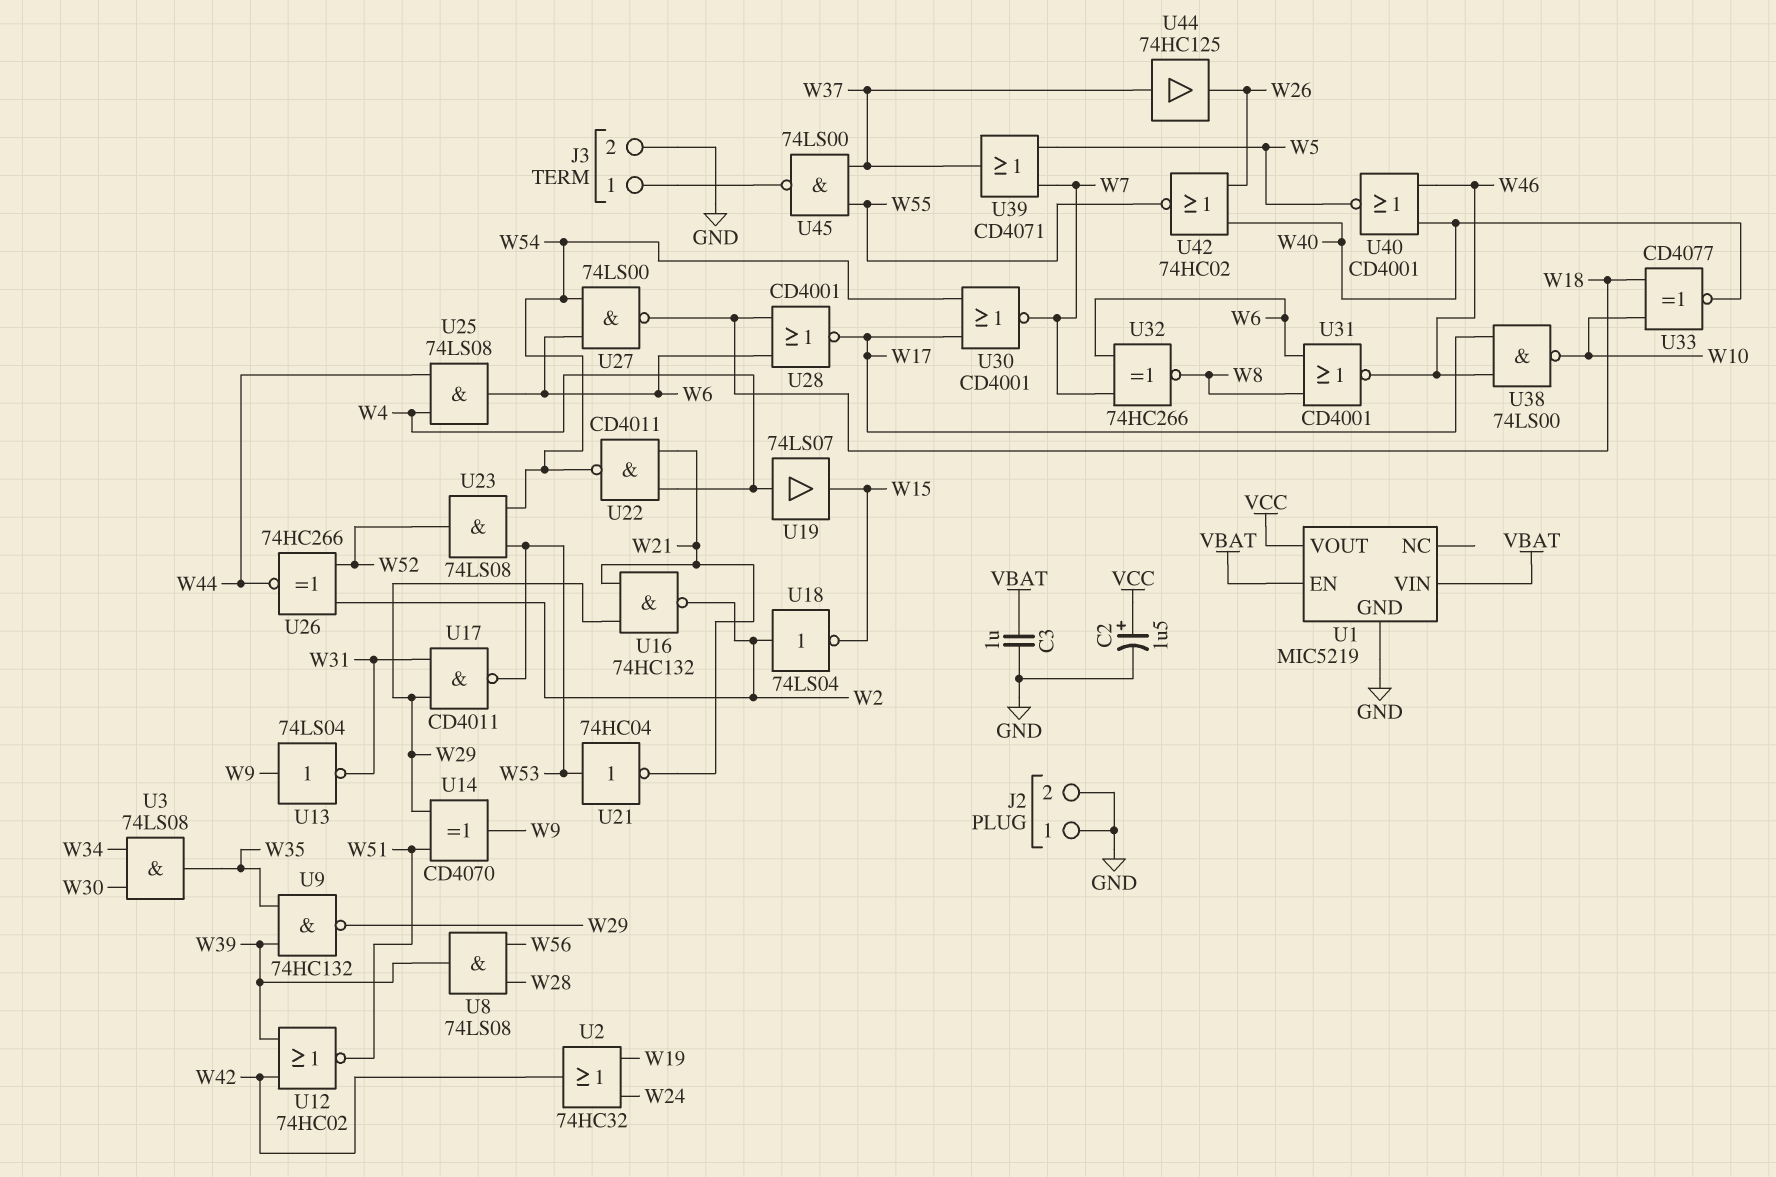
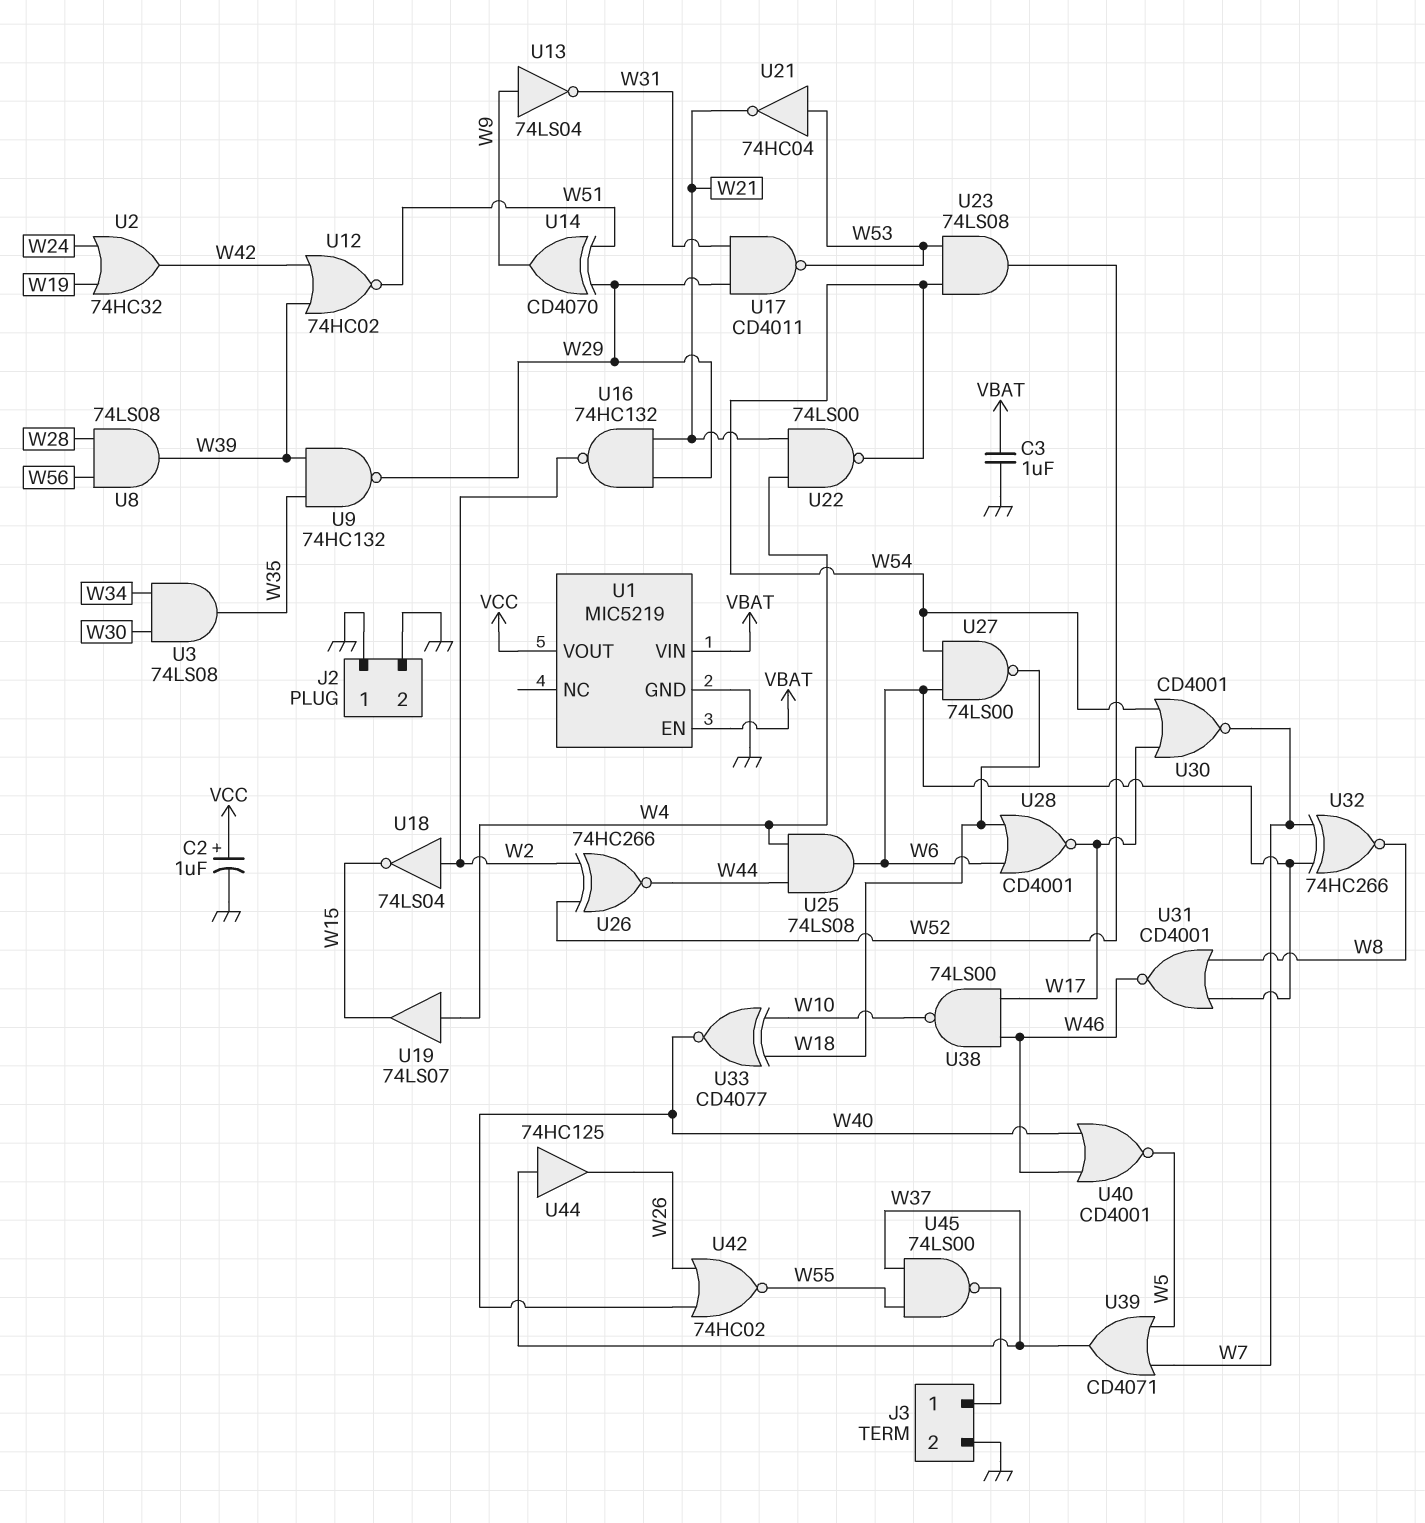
C2: 1.5uF (plus VCC, minus GND) -> 1uF (plus VCC, minus GND)
U22: NAND CD4011 (in W4, in W21, out W54) -> NAND 74LS00 (in W4, in W21, out W54)

